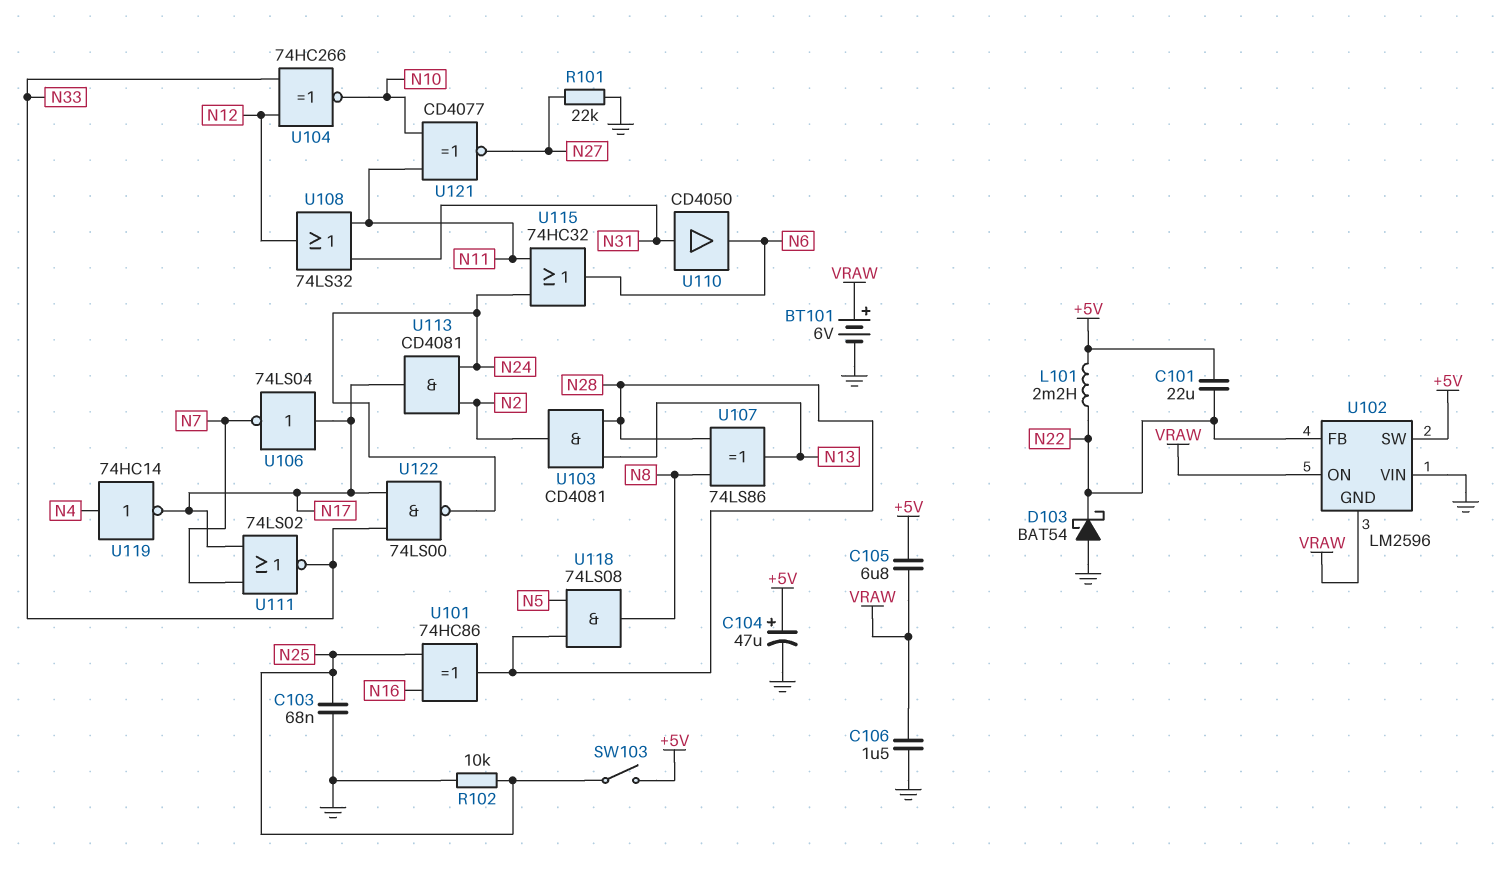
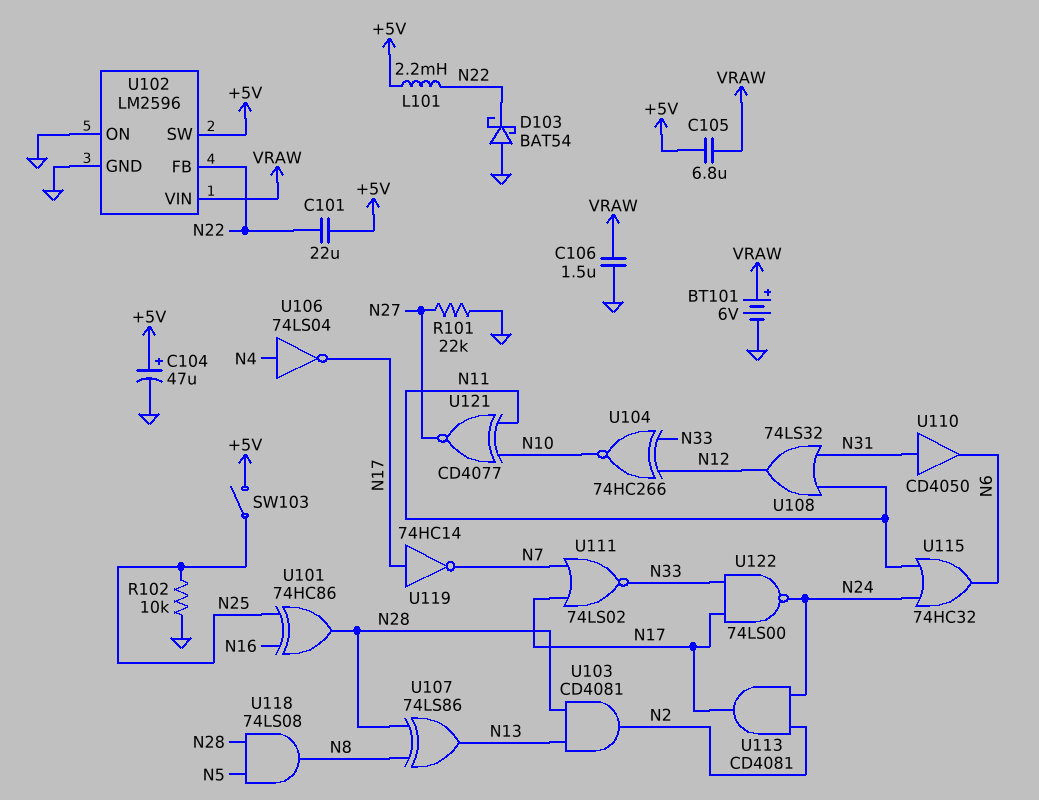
C103: 68nF (GND, N25) -> none
U102 pin GND: VRAW -> GND
U102 pin ON: VRAW -> GND
U102 pin VIN: GND -> VRAW
U106: NOT 74LS04 (in N17, out N7) -> NOT 74LS04 (in N4, out N17)
U119: NOT 74HC14 (in N4, out N17) -> NOT 74HC14 (in N17, out N7)

